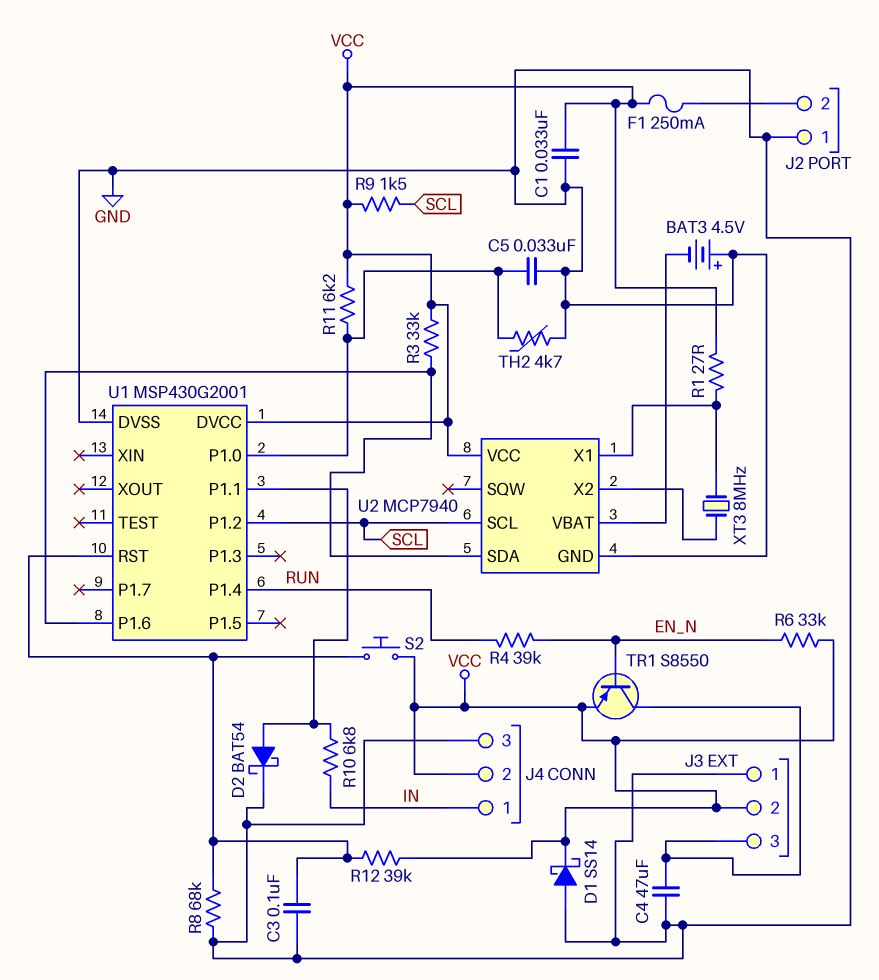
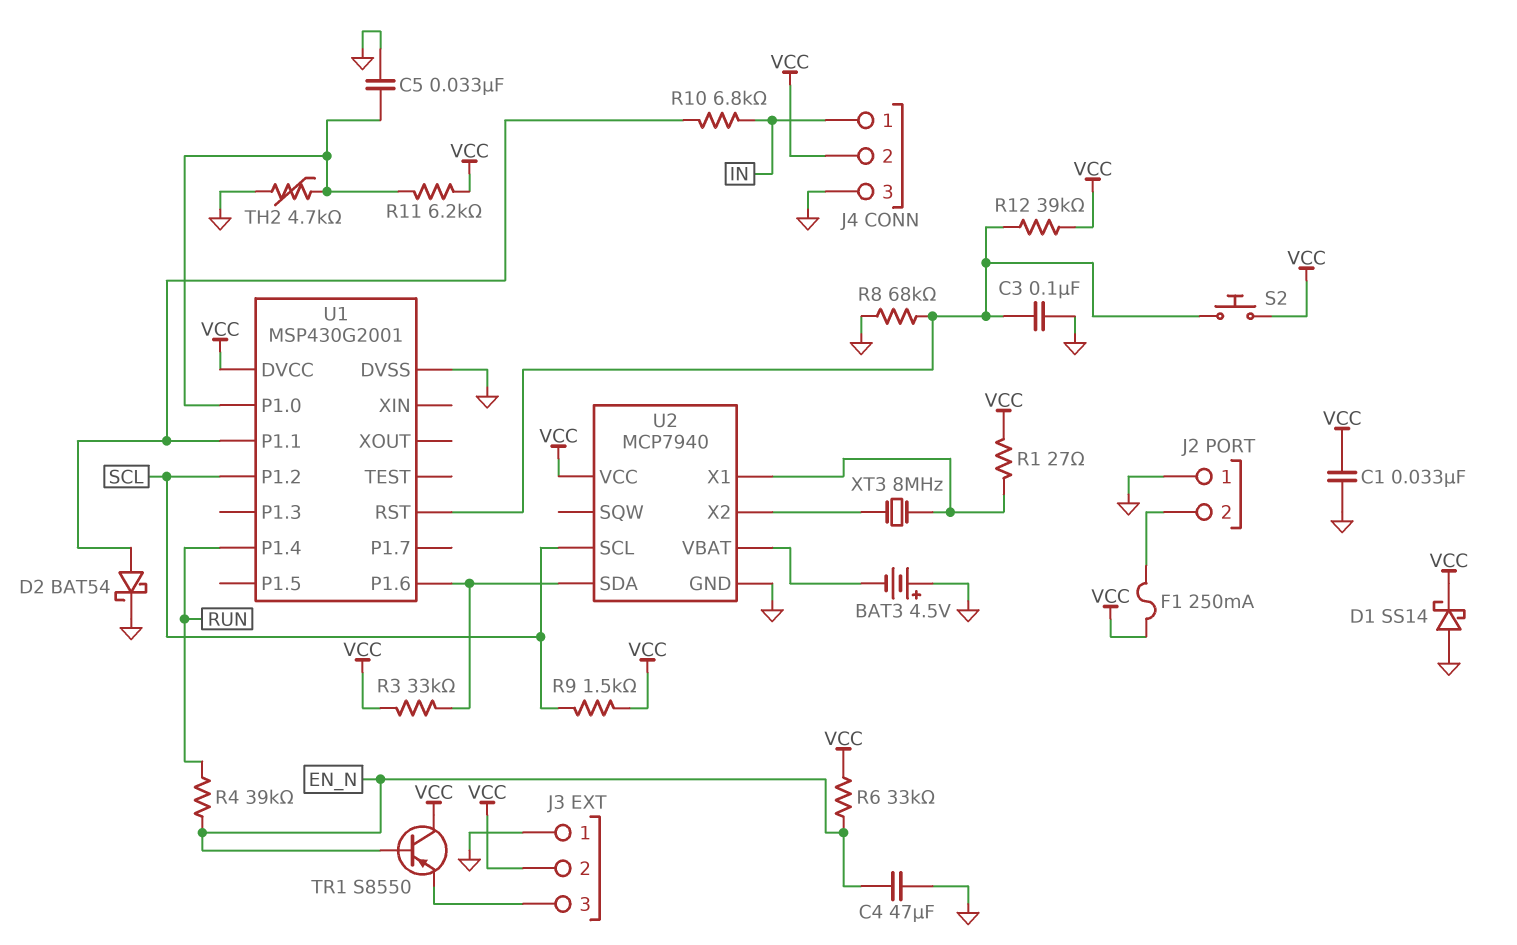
C4: 47uF (GND, J3/3) -> 47uF (EN_N, GND)
TR1: PNP S8550 (B EN_N, C J3/3, E VCC) -> PNP S8550 (B EN_N, C VCC, E J3/3)

